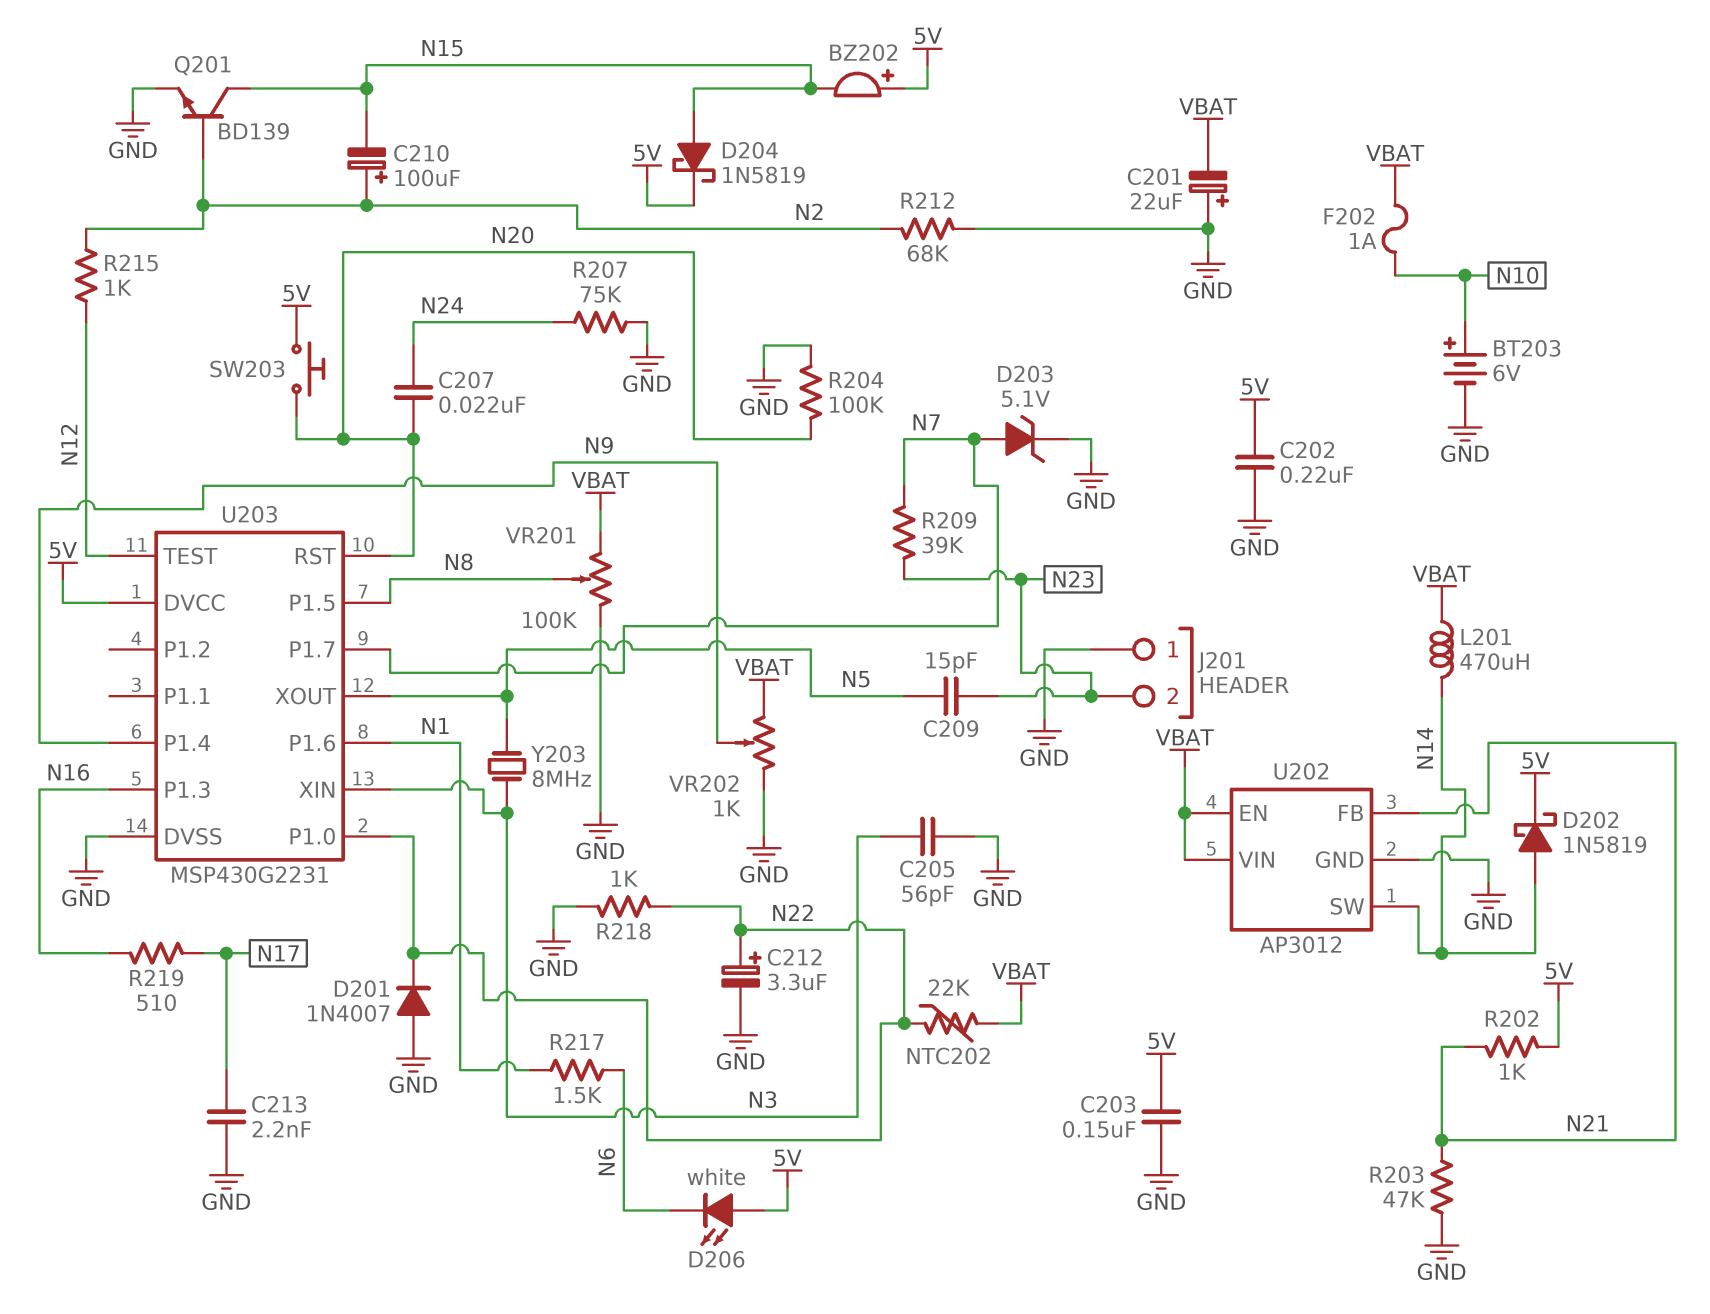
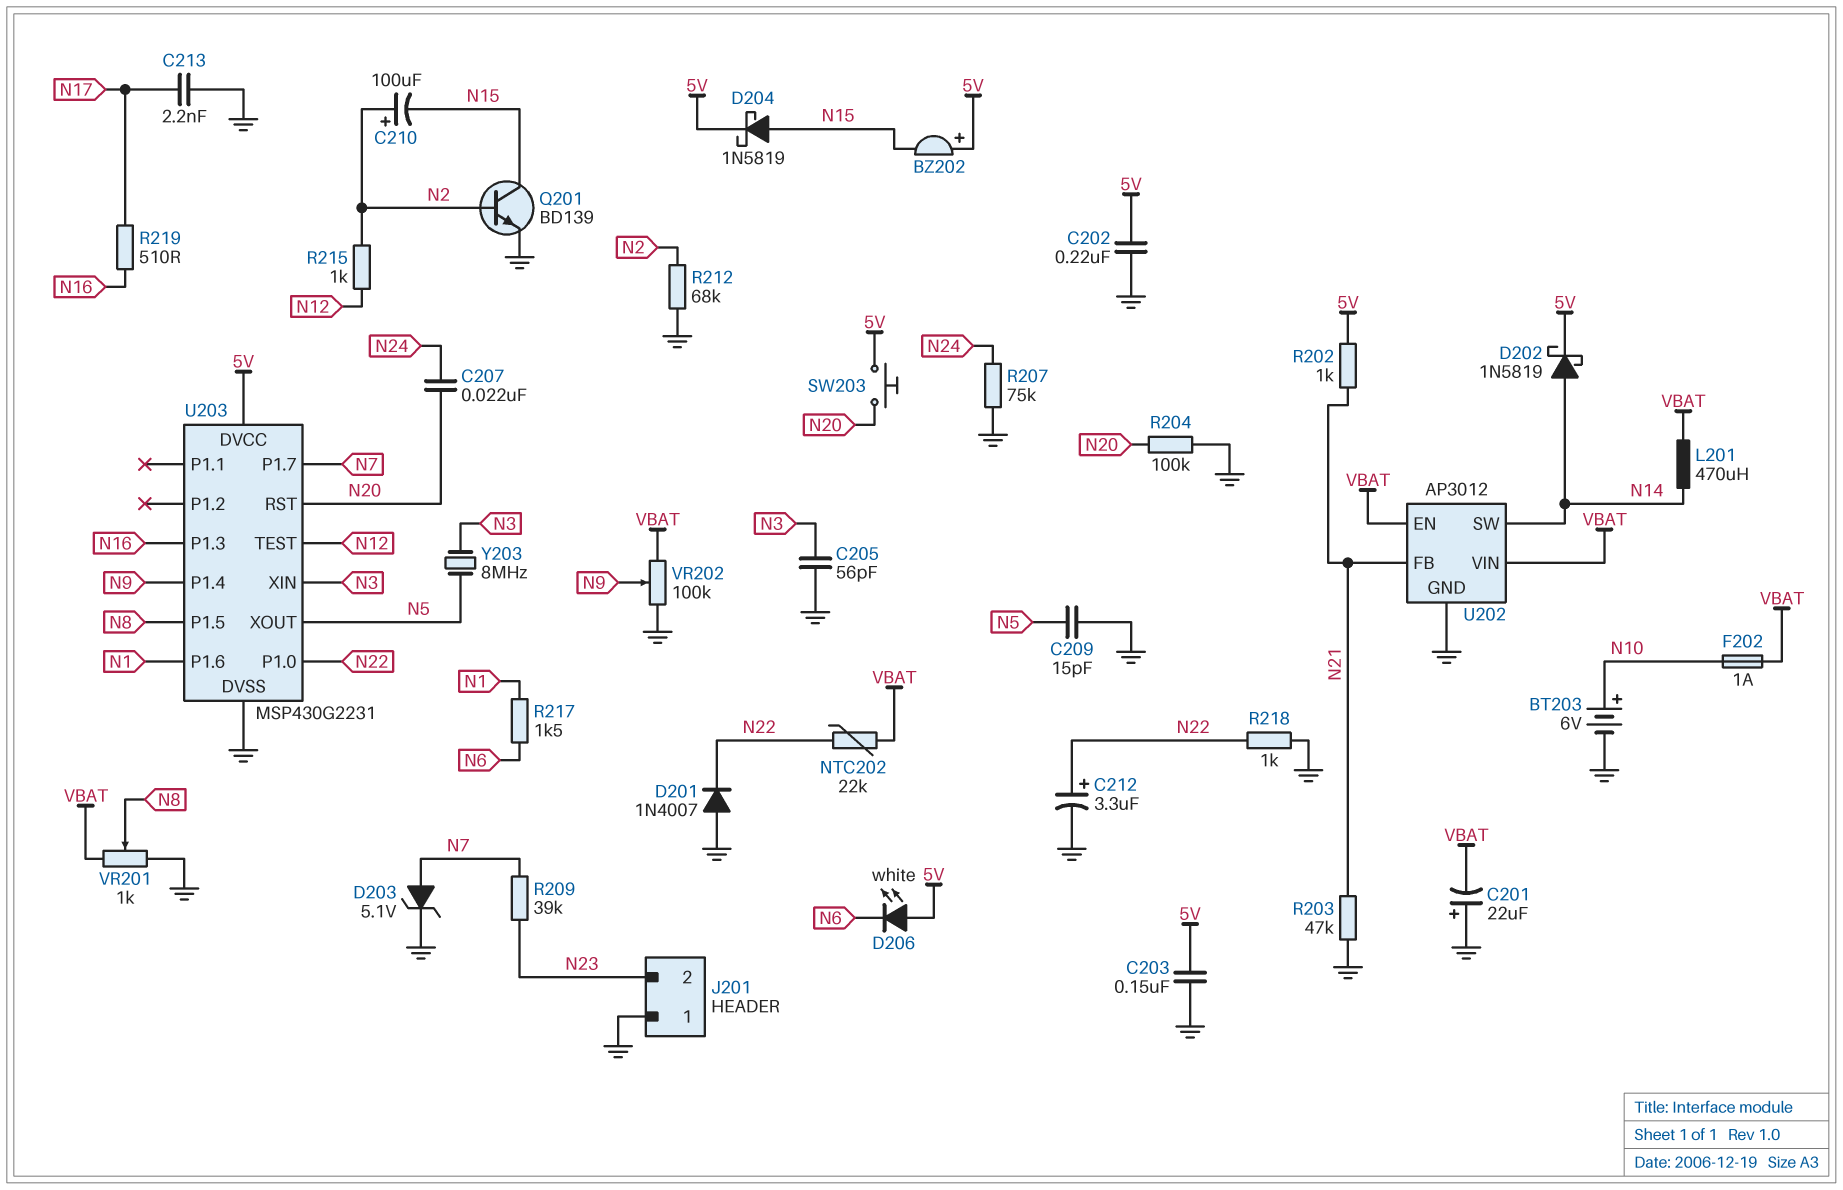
C209: 15pF (N5, N23) -> 15pF (GND, N5)
VR201: 100k (GND, VBAT, wiper N8) -> 1k (GND, VBAT, wiper N8)
VR202: 1k (GND, VBAT, wiper N9) -> 100k (GND, VBAT, wiper N9)

